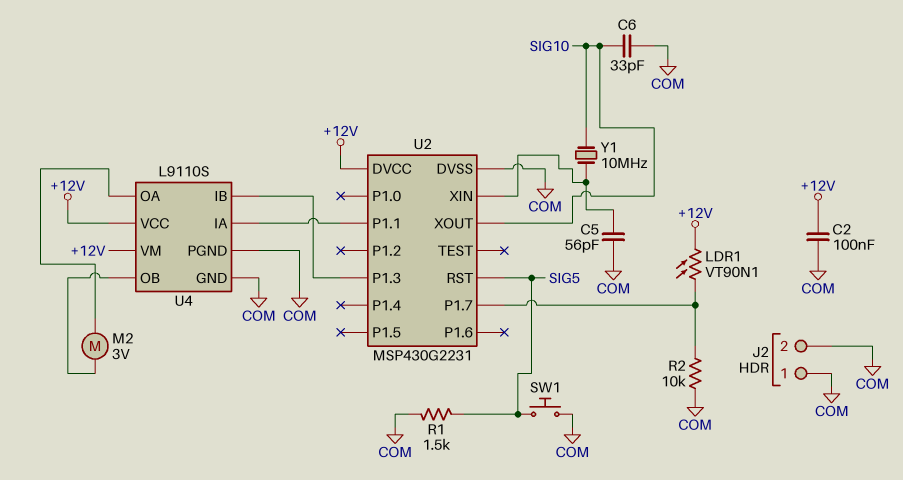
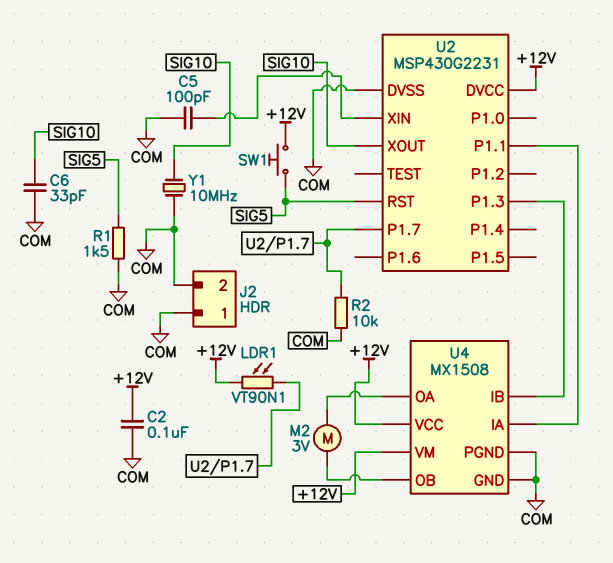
C5: 56pF (COM, U2/XIN) -> 100pF (COM, U2/XIN)
SW1: button (COM, SIG5) -> button (+12V, SIG5)
U4: L9110S -> MX1508
Y1: 10MHz (SIG10, U2/XIN) -> 10MHz (COM, SIG10)

